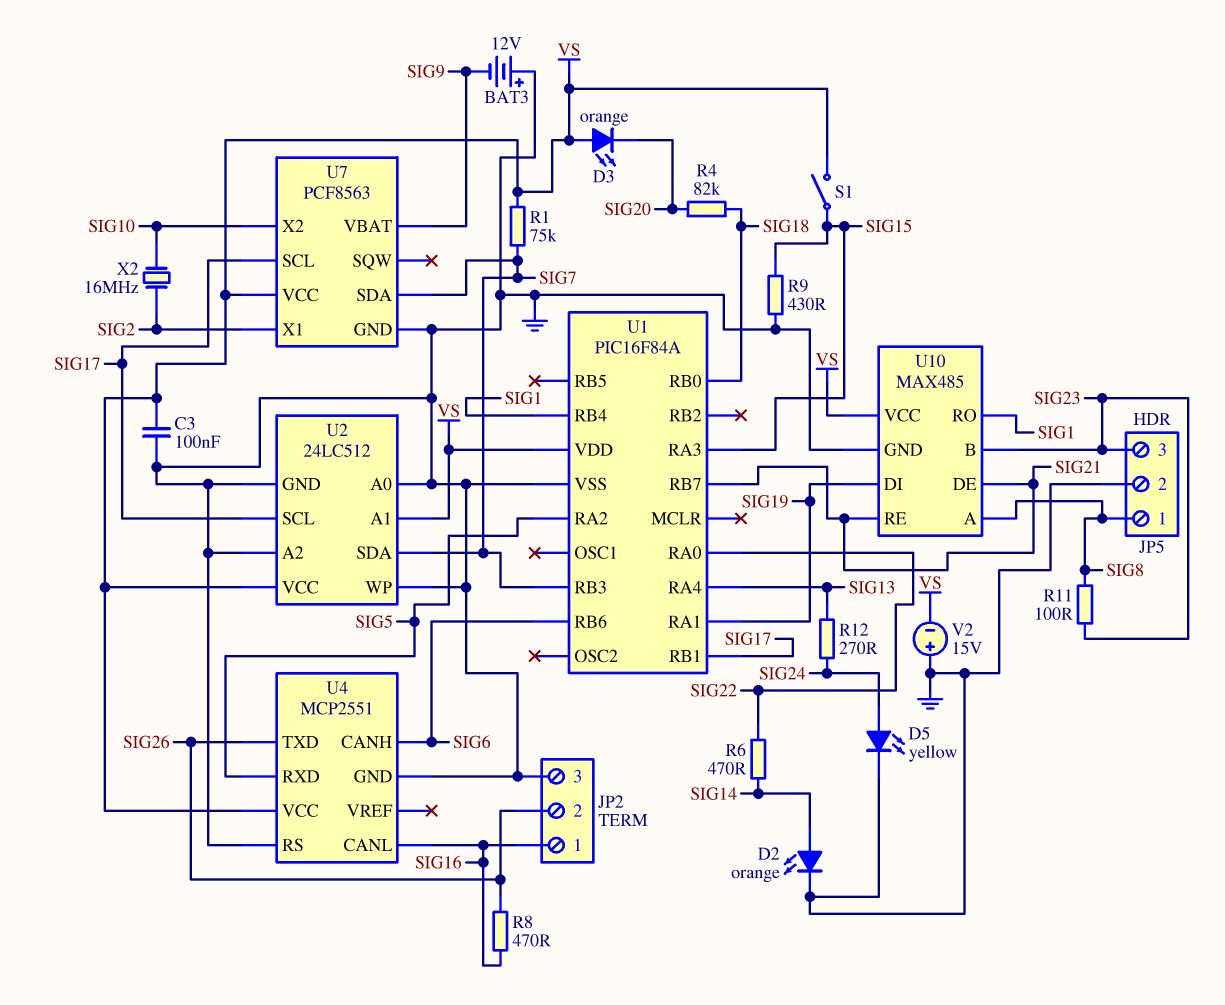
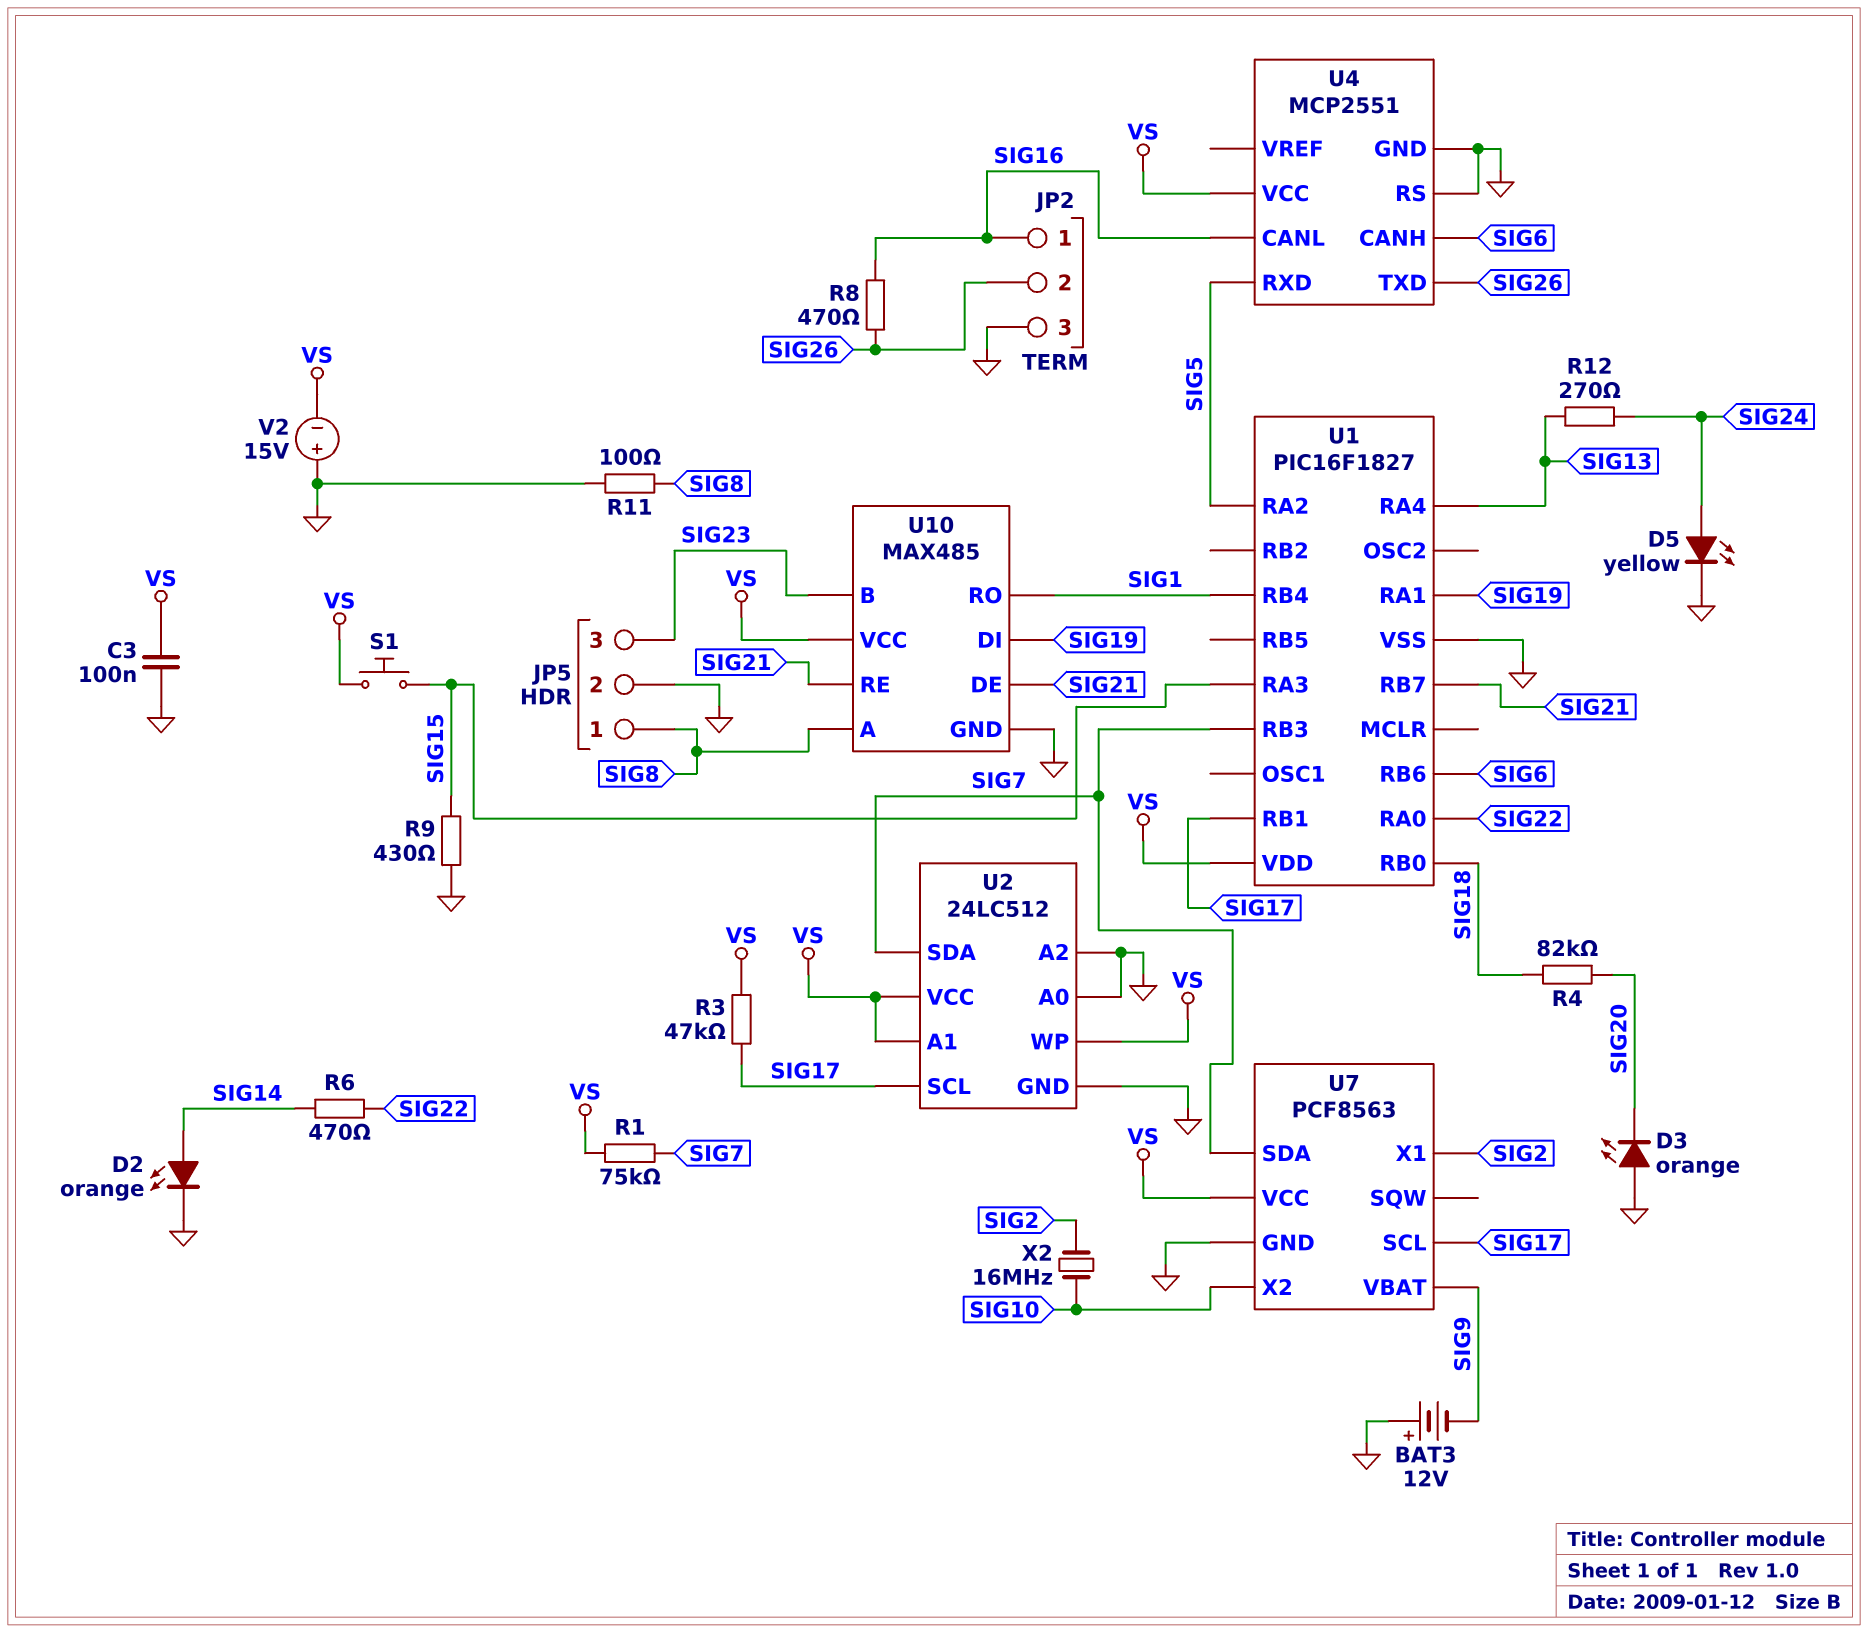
D3: LED orange (A VS, K SIG20) -> LED orange (A GND, K SIG20)
R3: none -> 47k (SIG17, VS)
R11: 100 (SIG8, SIG23) -> 100 (GND, SIG8)
S1: switch (SIG15, VS) -> button (SIG15, VS)
U1: PIC16F84A -> PIC16F1827
U2 pin WP: GND -> VS

